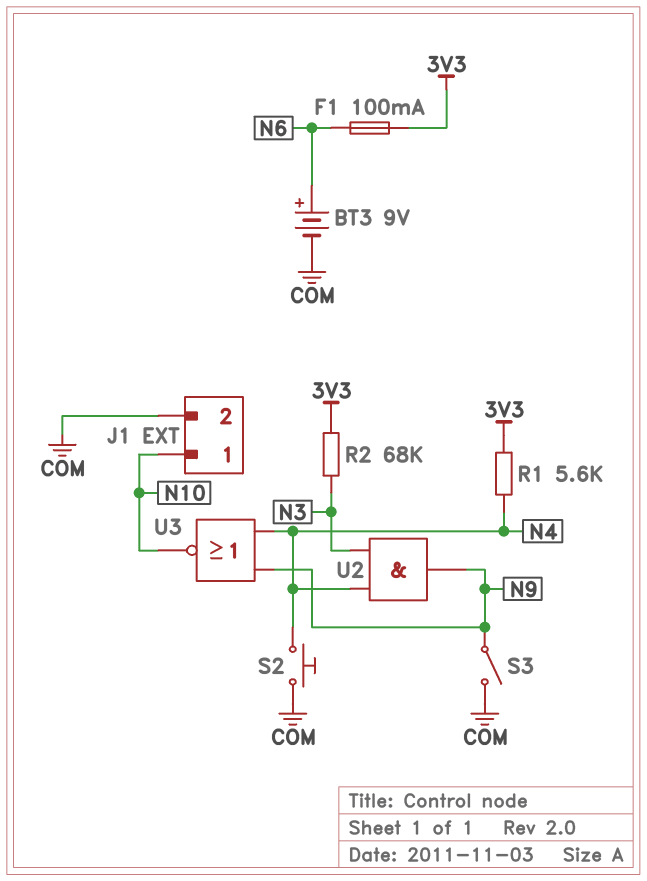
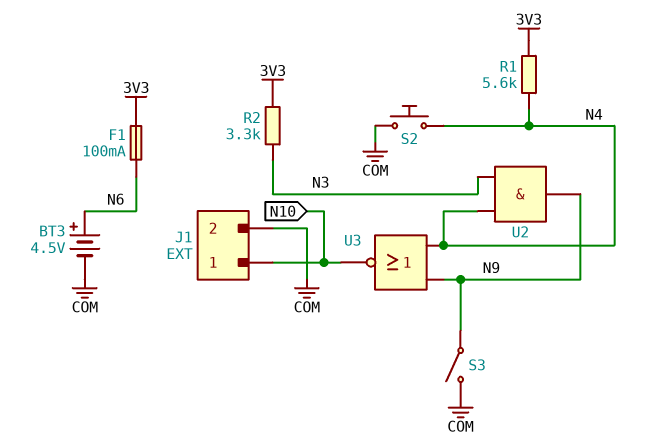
BT3: 9V (plus N6, minus COM) -> 4.5V (plus N6, minus COM)
R2: 68k (3V3, N3) -> 3.3k (3V3, N3)

